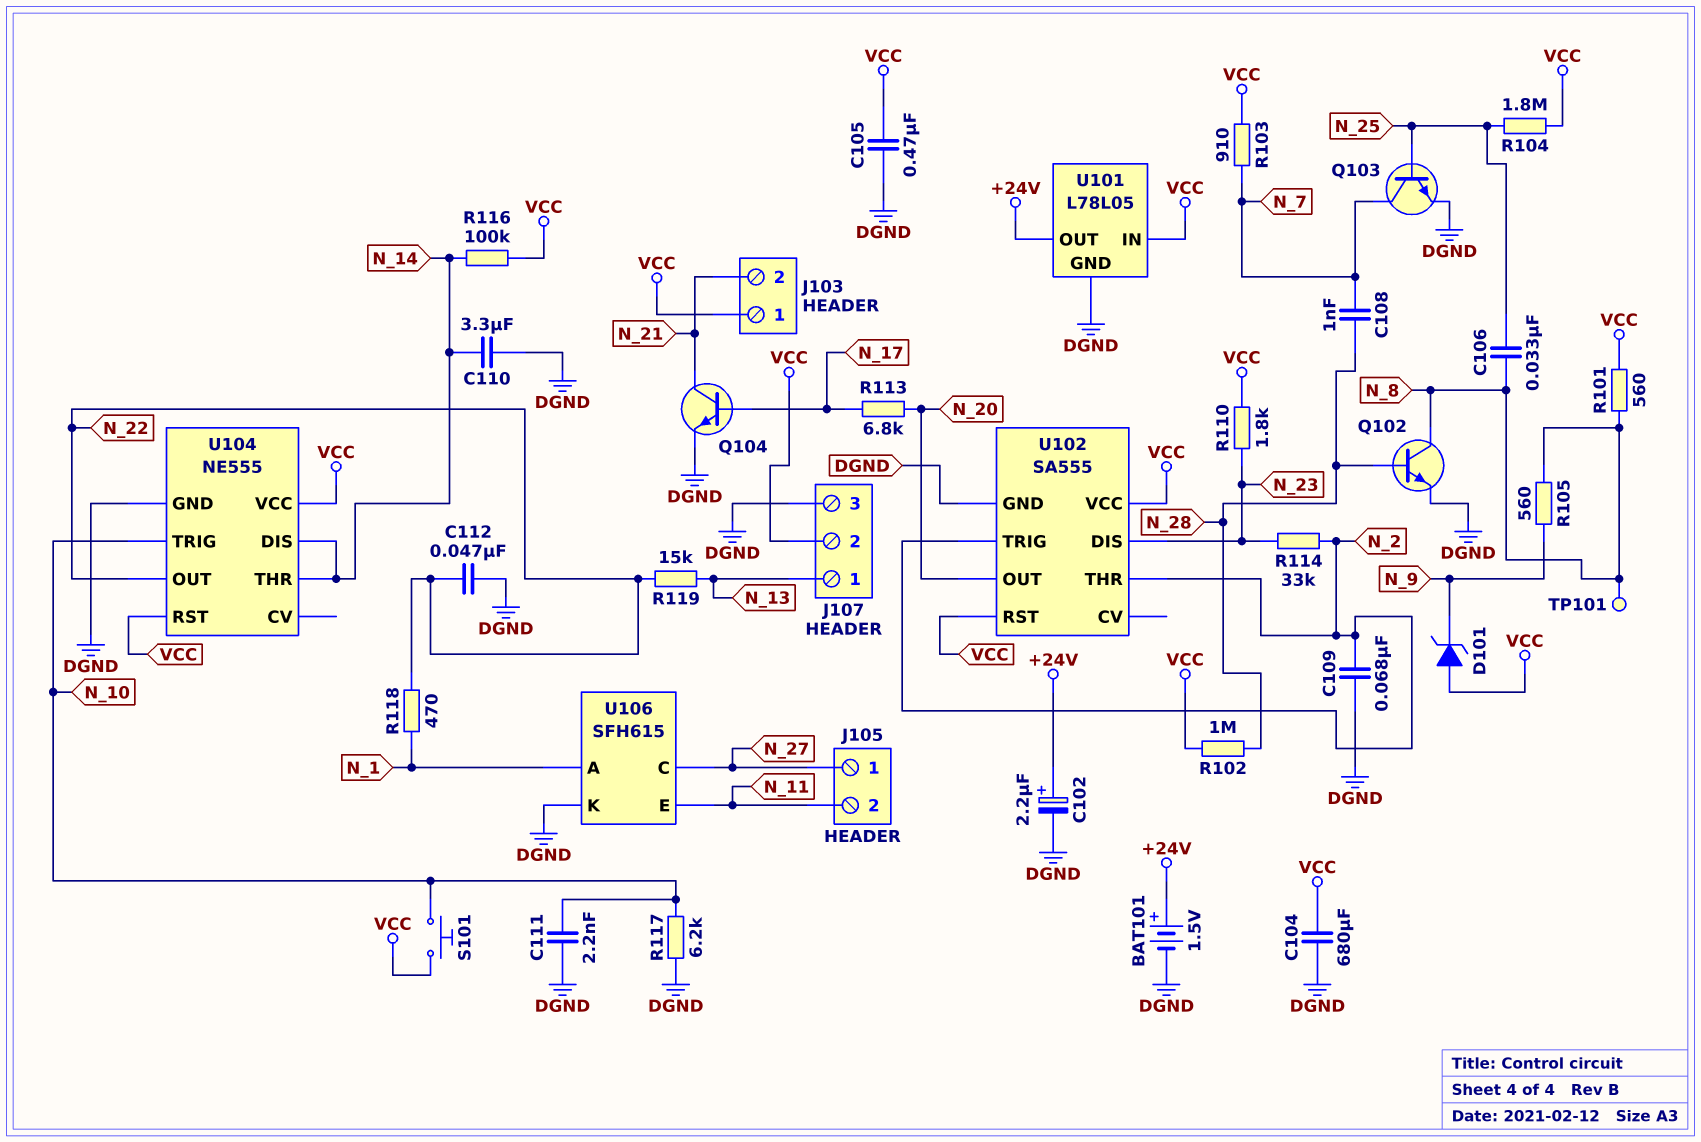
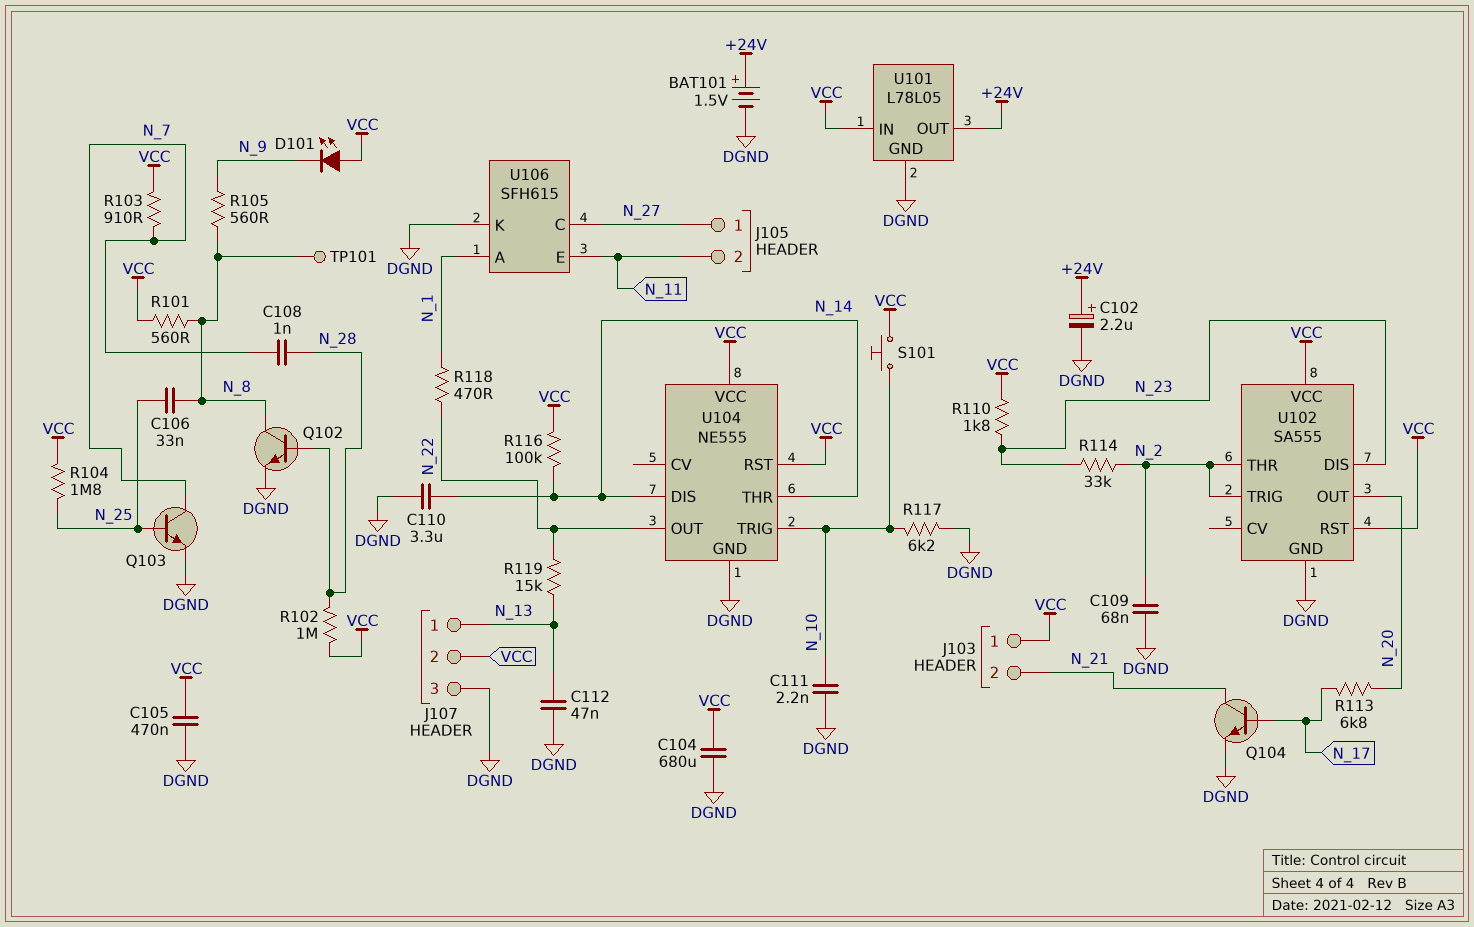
C112: 47nF (DGND, N_22) -> 47nF (DGND, N_13)
D101: zener (A VCC, K N_9) -> LED (A VCC, K N_9)

